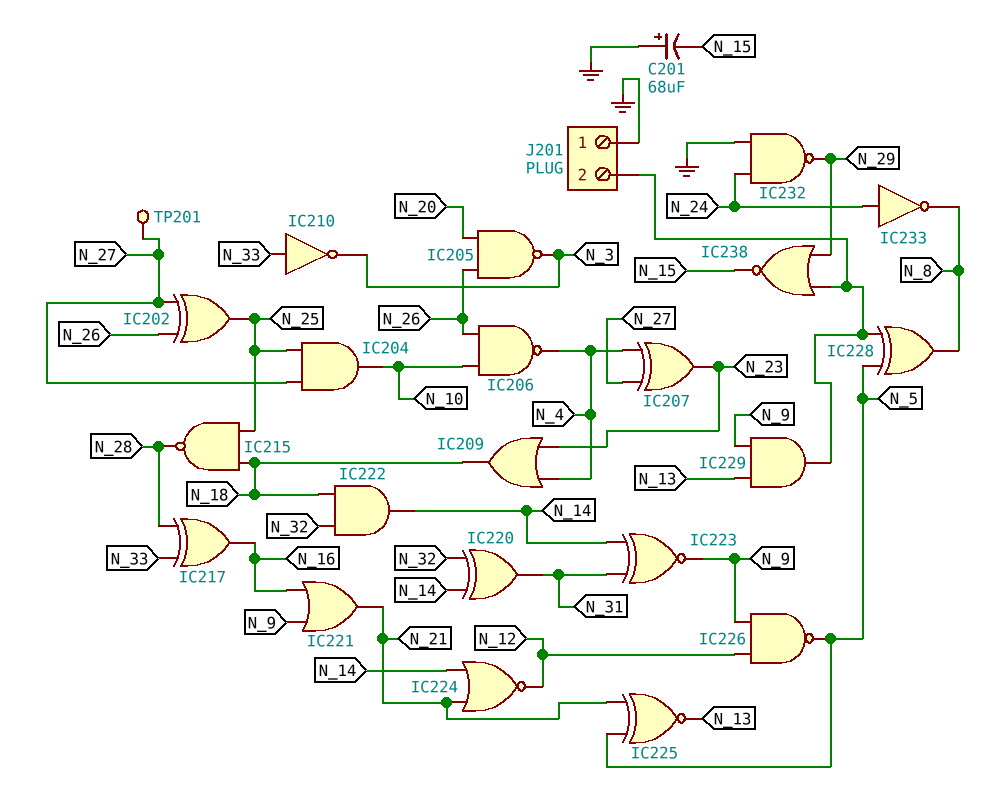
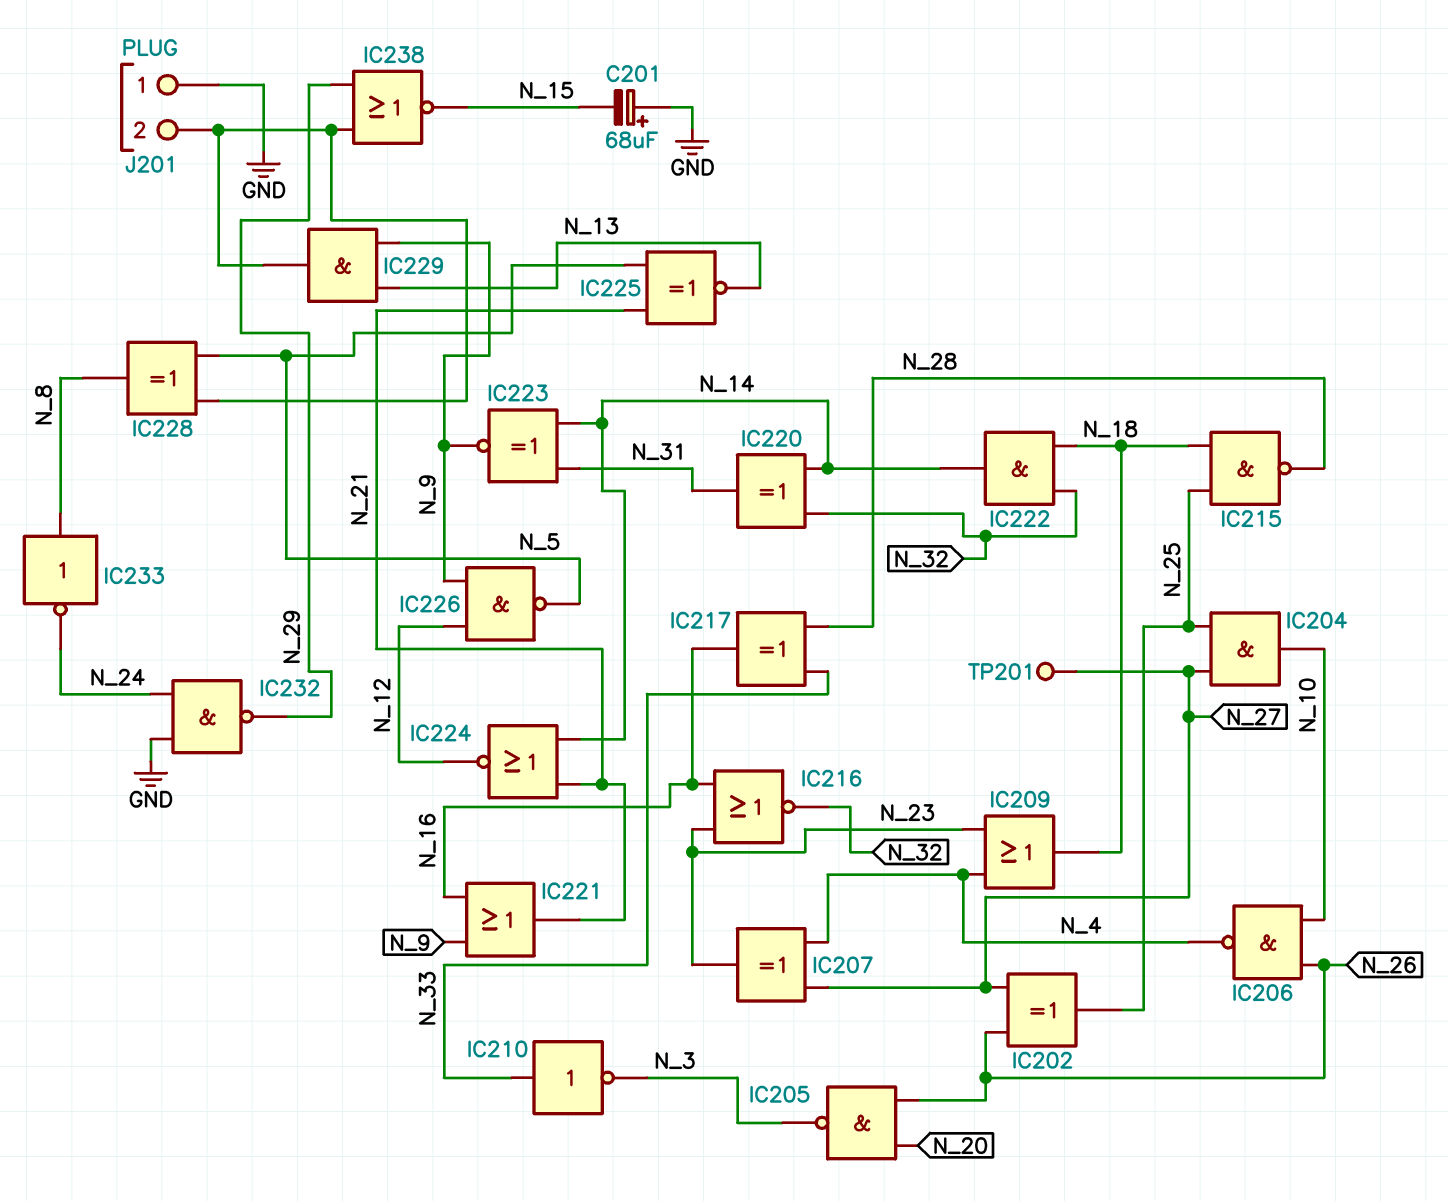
IC216: none -> NOR (in N_16, in N_23, out N_32)
IC233: NOT (in N_24, out N_8) -> NOT (in N_8, out N_24)

